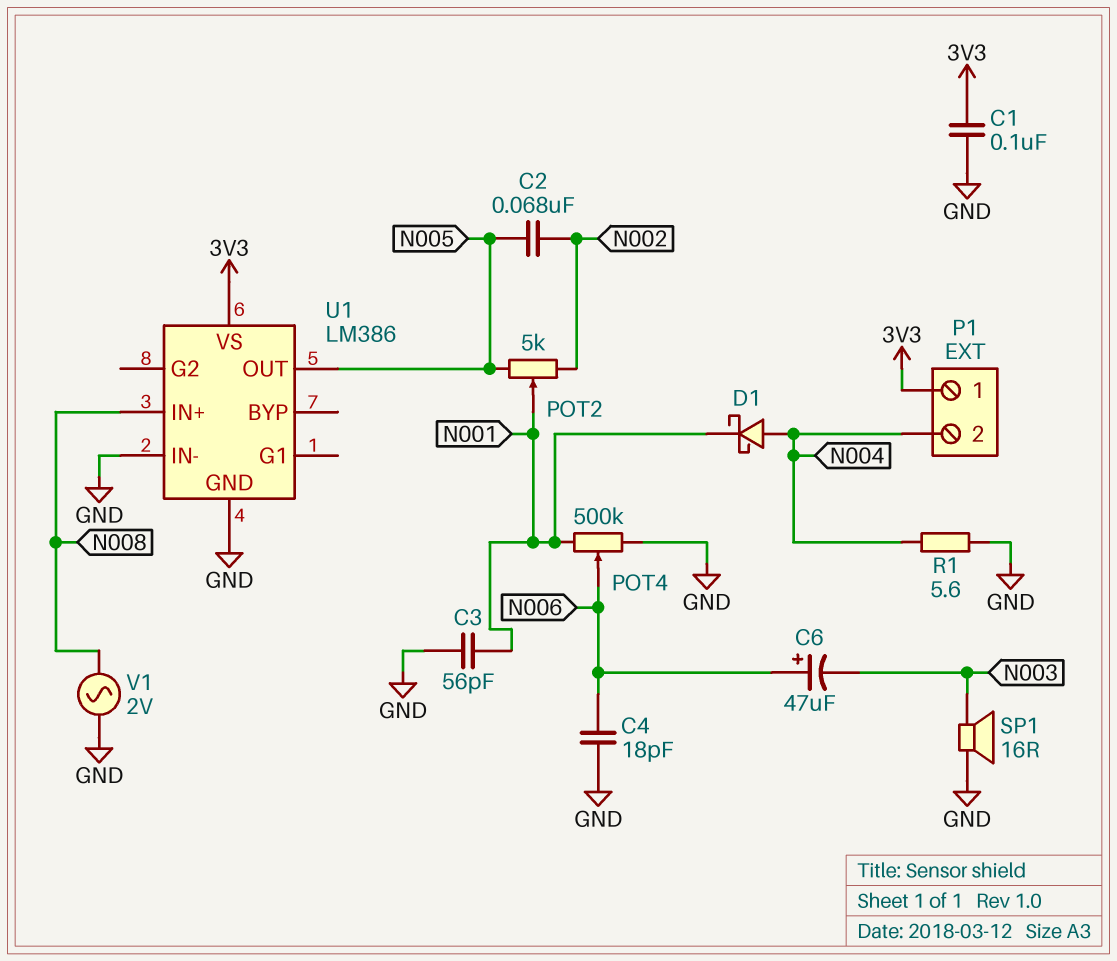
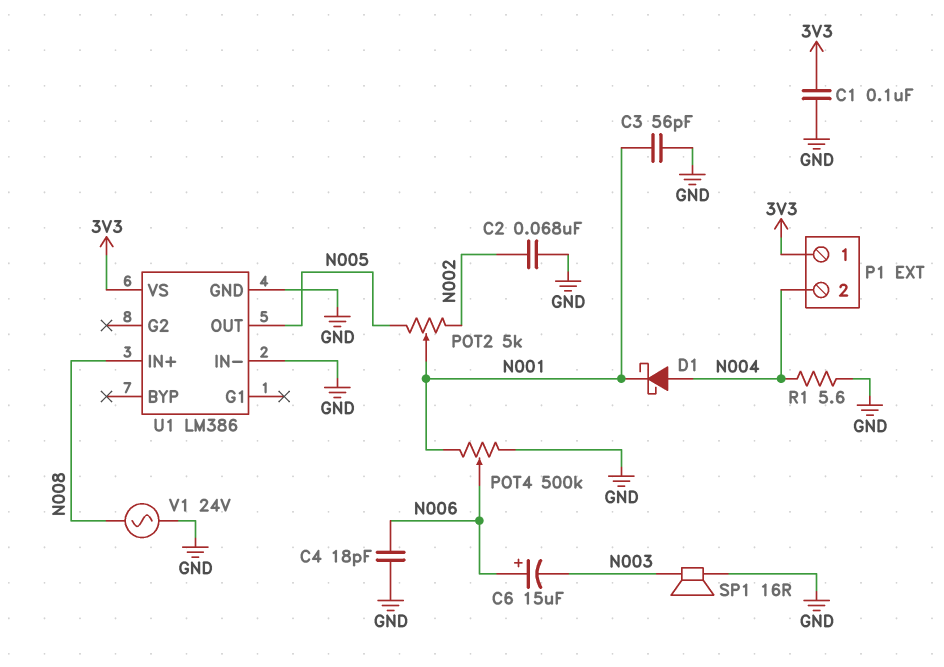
C2: 68nF (N002, N005) -> 68nF (GND, N002)
C6: 47uF (plus N006, minus N003) -> 15uF (plus N006, minus N003)
V1: AC 2V (GND, N008) -> AC 24V (GND, N008)

